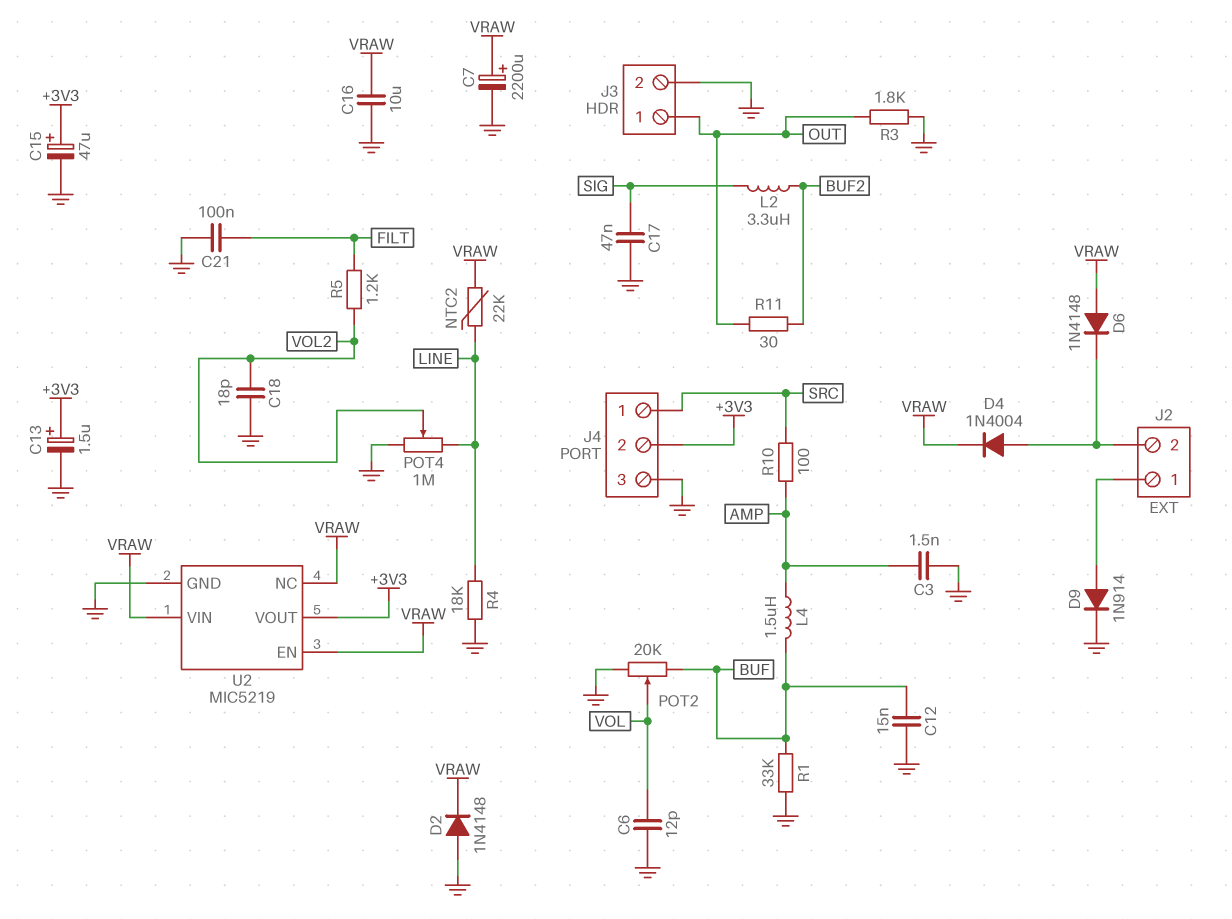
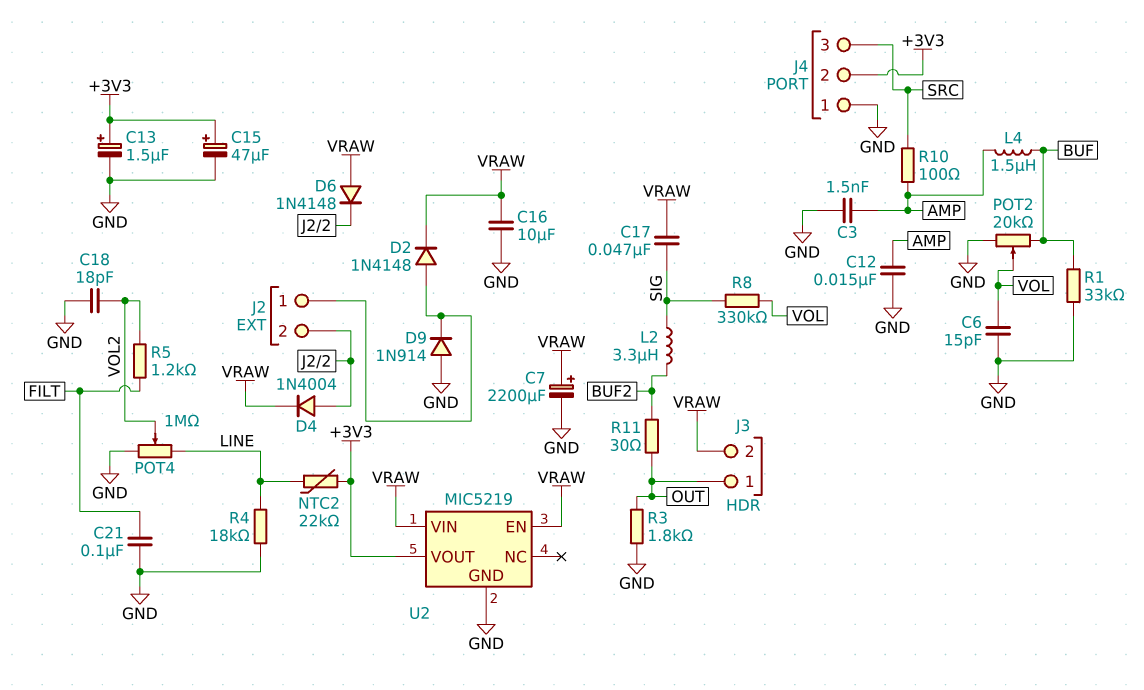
C6: 12pF (GND, VOL) -> 15pF (GND, VOL)
C12: 15nF (BUF, GND) -> 15nF (AMP, GND)
C17: 47nF (GND, SIG) -> 47nF (SIG, VRAW)
D2: diode 1N4148 (A GND, K VRAW) -> diode 1N4148 (A J2/1, K VRAW)
D9: diode 1N914 (A J2/1, K GND) -> diode 1N914 (A GND, K J2/1)
J3 pin 2: GND -> VRAW
J4 pin 1: SRC -> GND
J4 pin 3: GND -> SRC
NTC2: 22k (LINE, VRAW) -> 22k (+3V3, LINE)
R8: none -> 330k (SIG, VOL)
U2 pin NC: VRAW -> none

